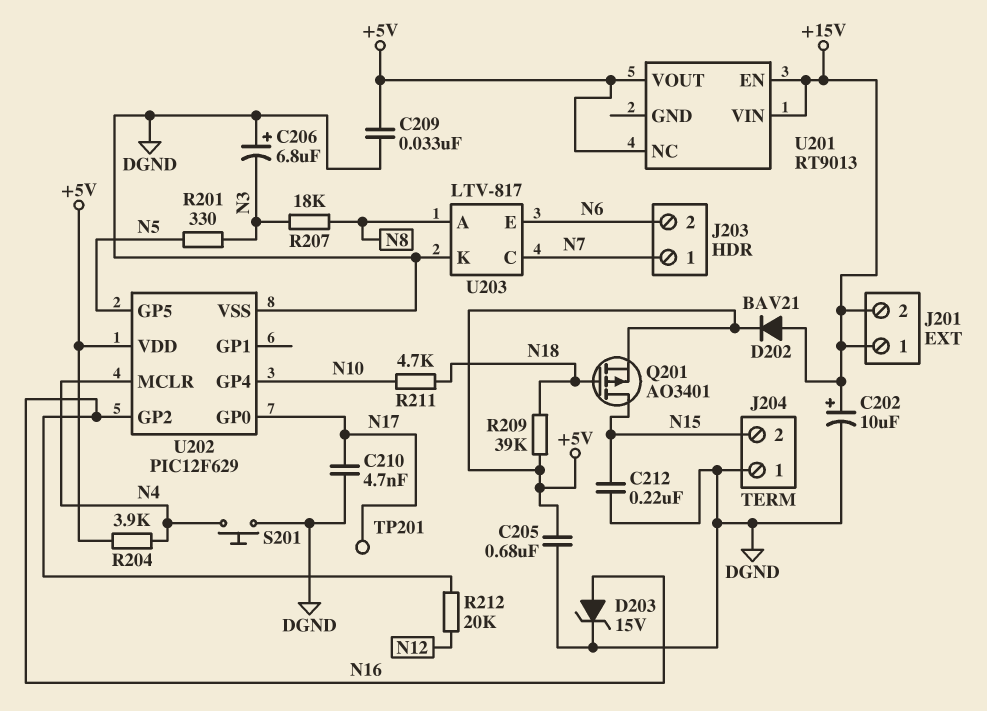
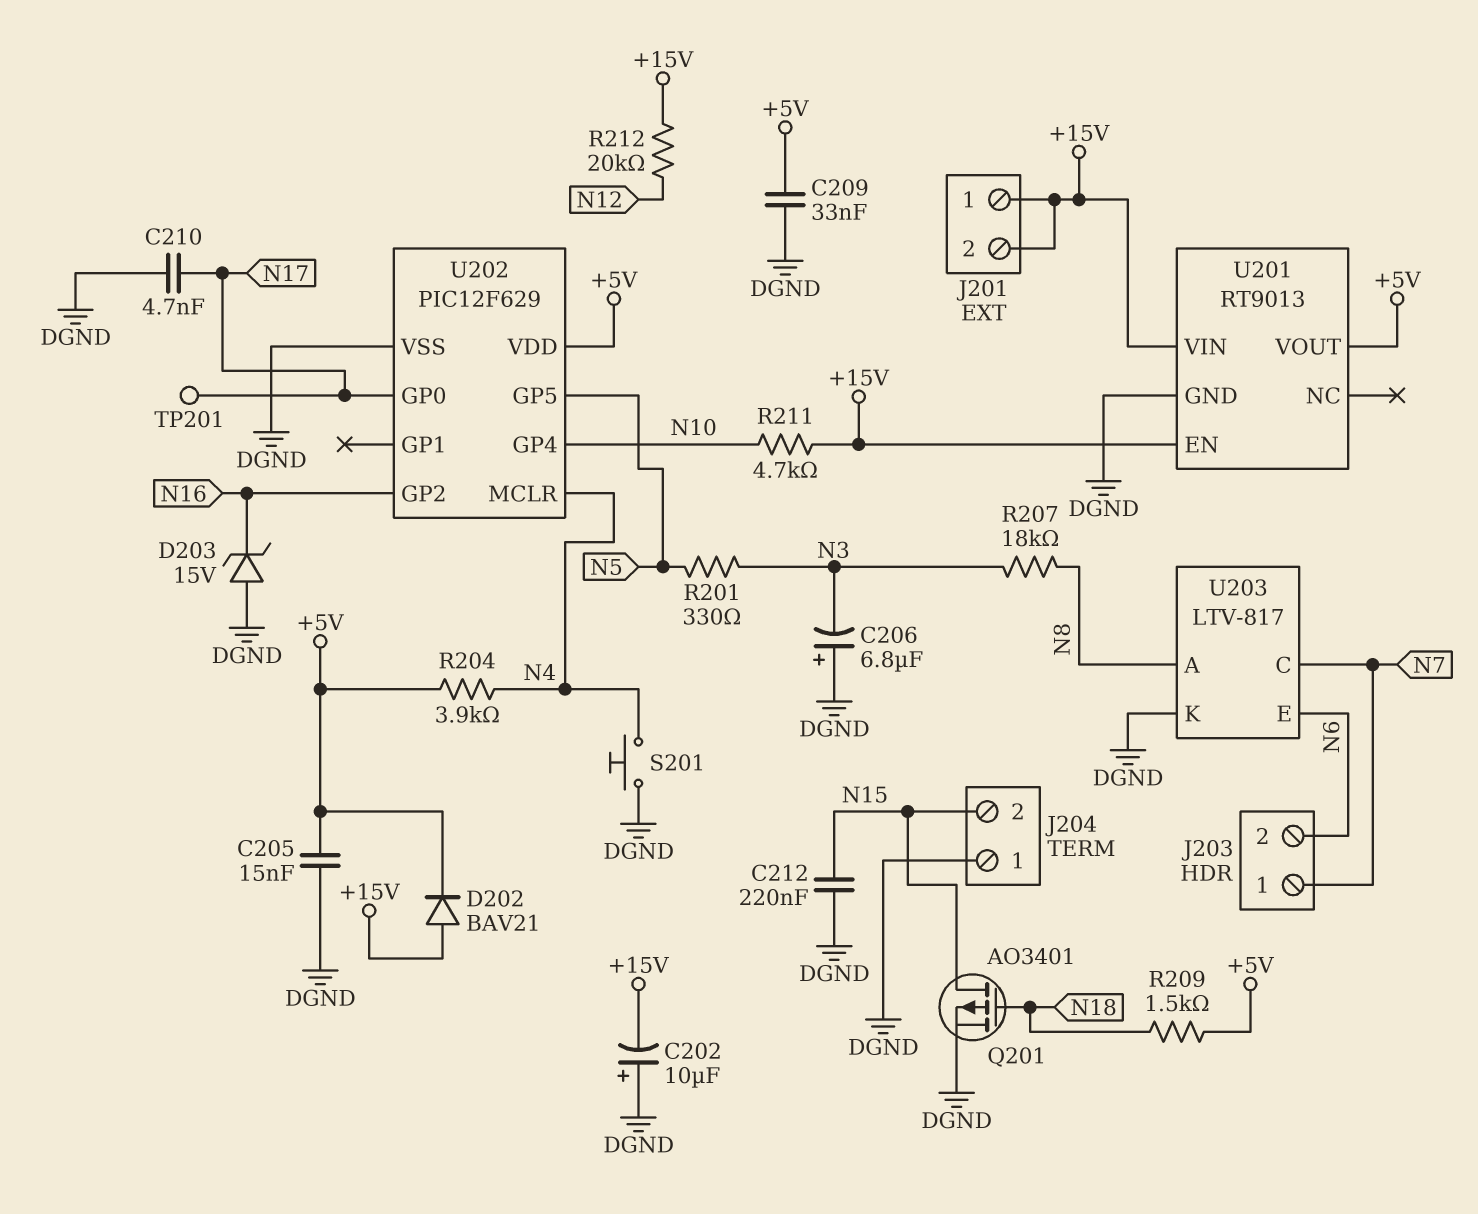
C202: 10uF (plus +15V, minus DGND) -> 10uF (plus DGND, minus +15V)
C205: 680nF (+5V, DGND) -> 15nF (+5V, DGND)
D203: zener 15V (A N16, K DGND) -> zener 15V (A DGND, K N16)
Q201: PMOS AO3401 (G N18, D N15, S +5V) -> PMOS AO3401 (G N18, D N15, S DGND)
R209: 39k (+5V, N18) -> 1.5k (+5V, N18)
R211: 4.7k (N10, N18) -> 4.7k (+15V, N10)
R212: 20k (N12, N16) -> 20k (+15V, N12)
U201 pin GND: none -> DGND
U201 pin NC: +5V -> none

